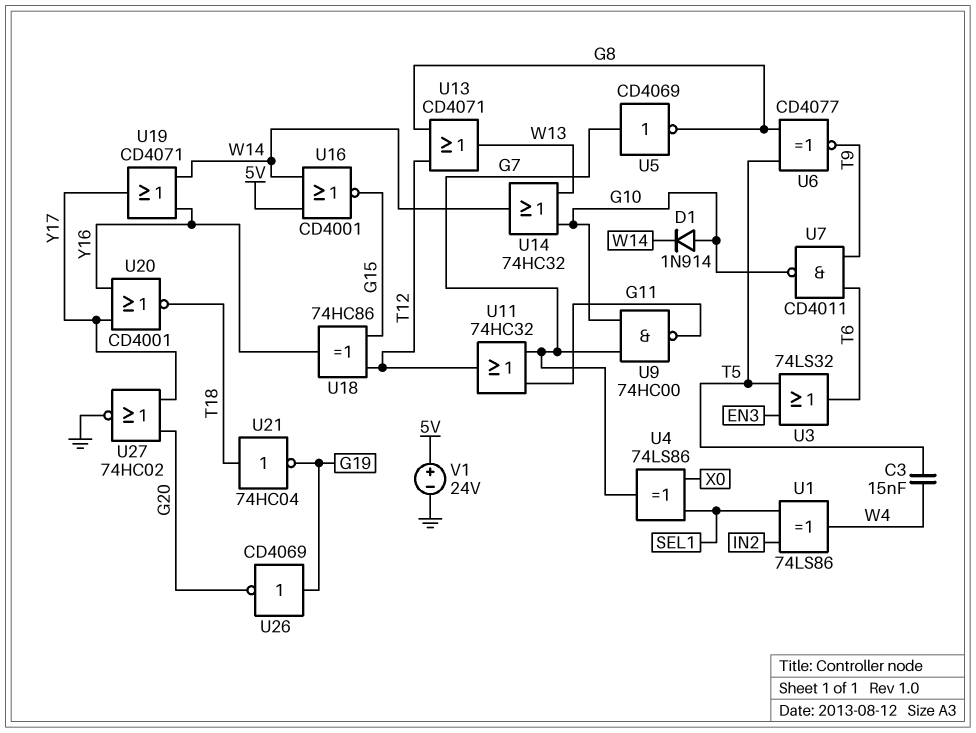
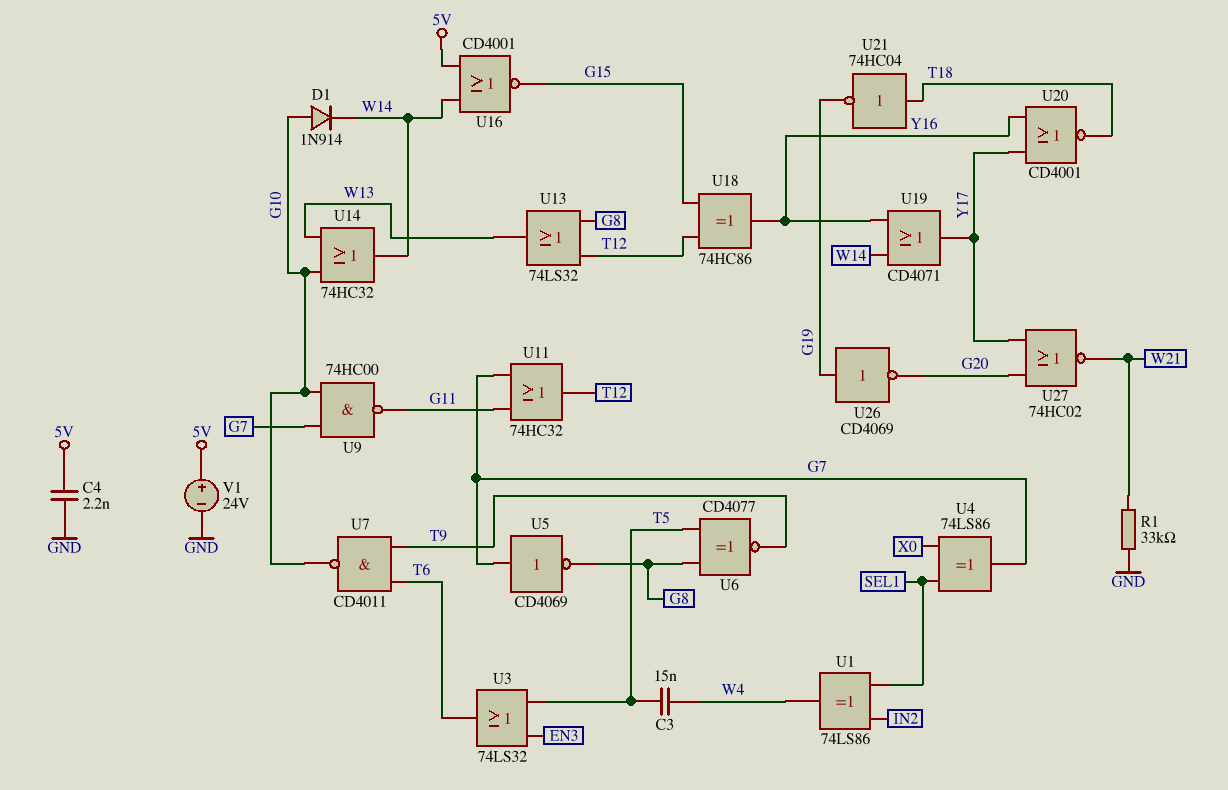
C4: none -> 2.2nF (5V, GND)
R1: none -> 33k (GND, W21)
U13: OR CD4071 (in G8, in T12, out W13) -> OR 74LS32 (in G8, in T12, out W13)
U27: NOR 74HC02 (in G20, in Y17, out GND) -> NOR 74HC02 (in G20, in Y17, out W21)

